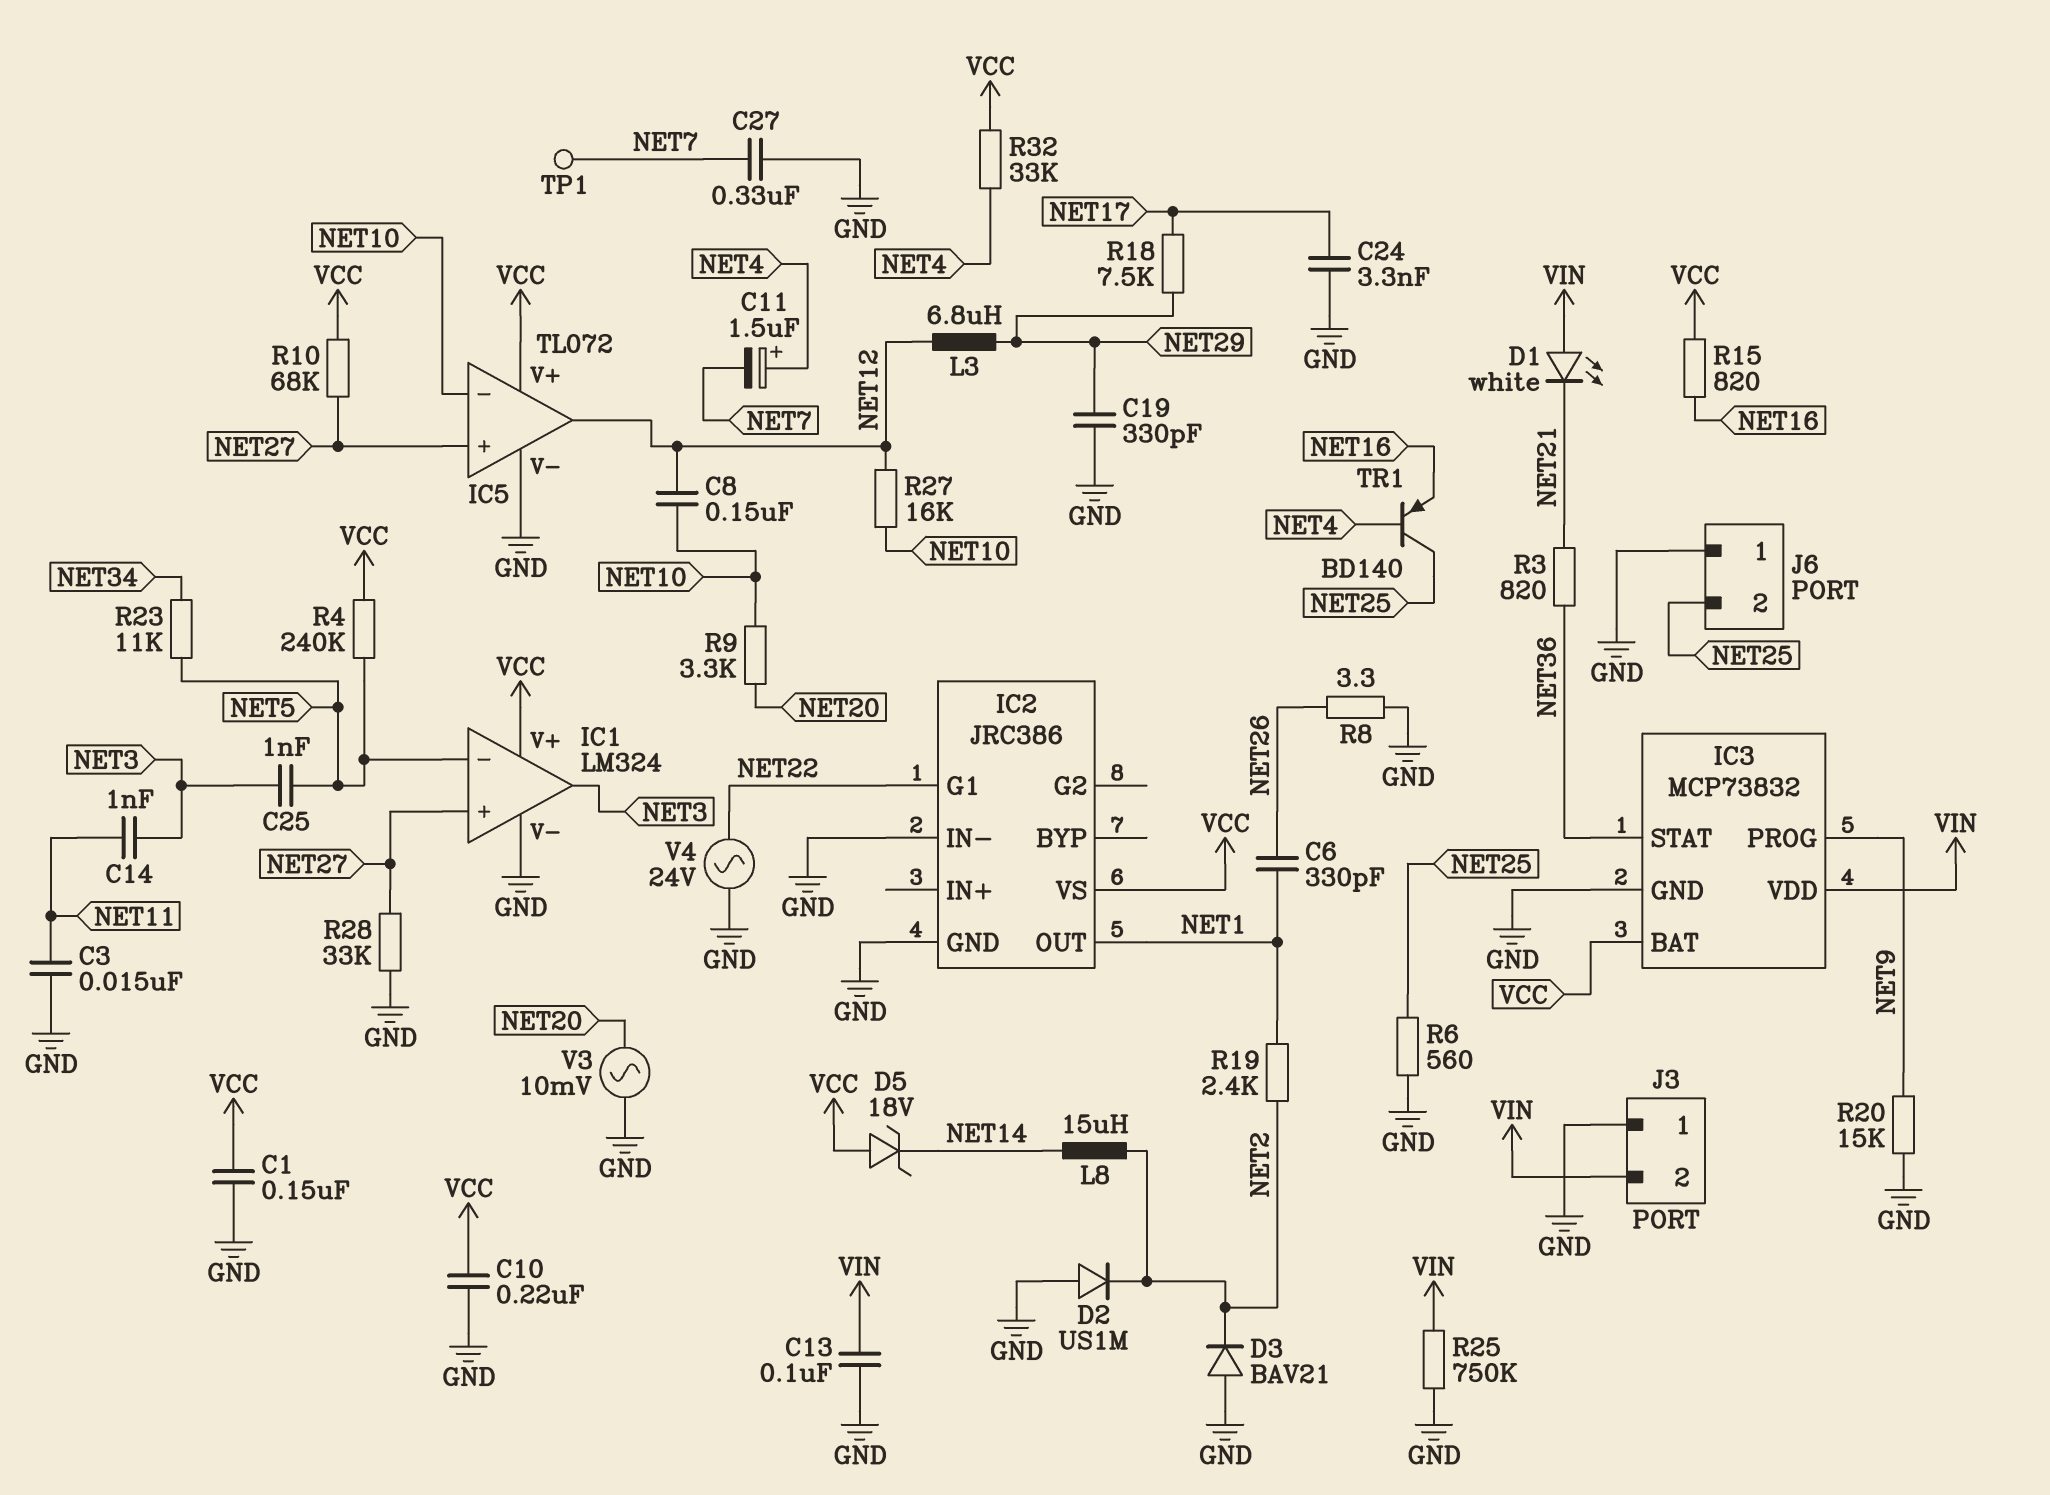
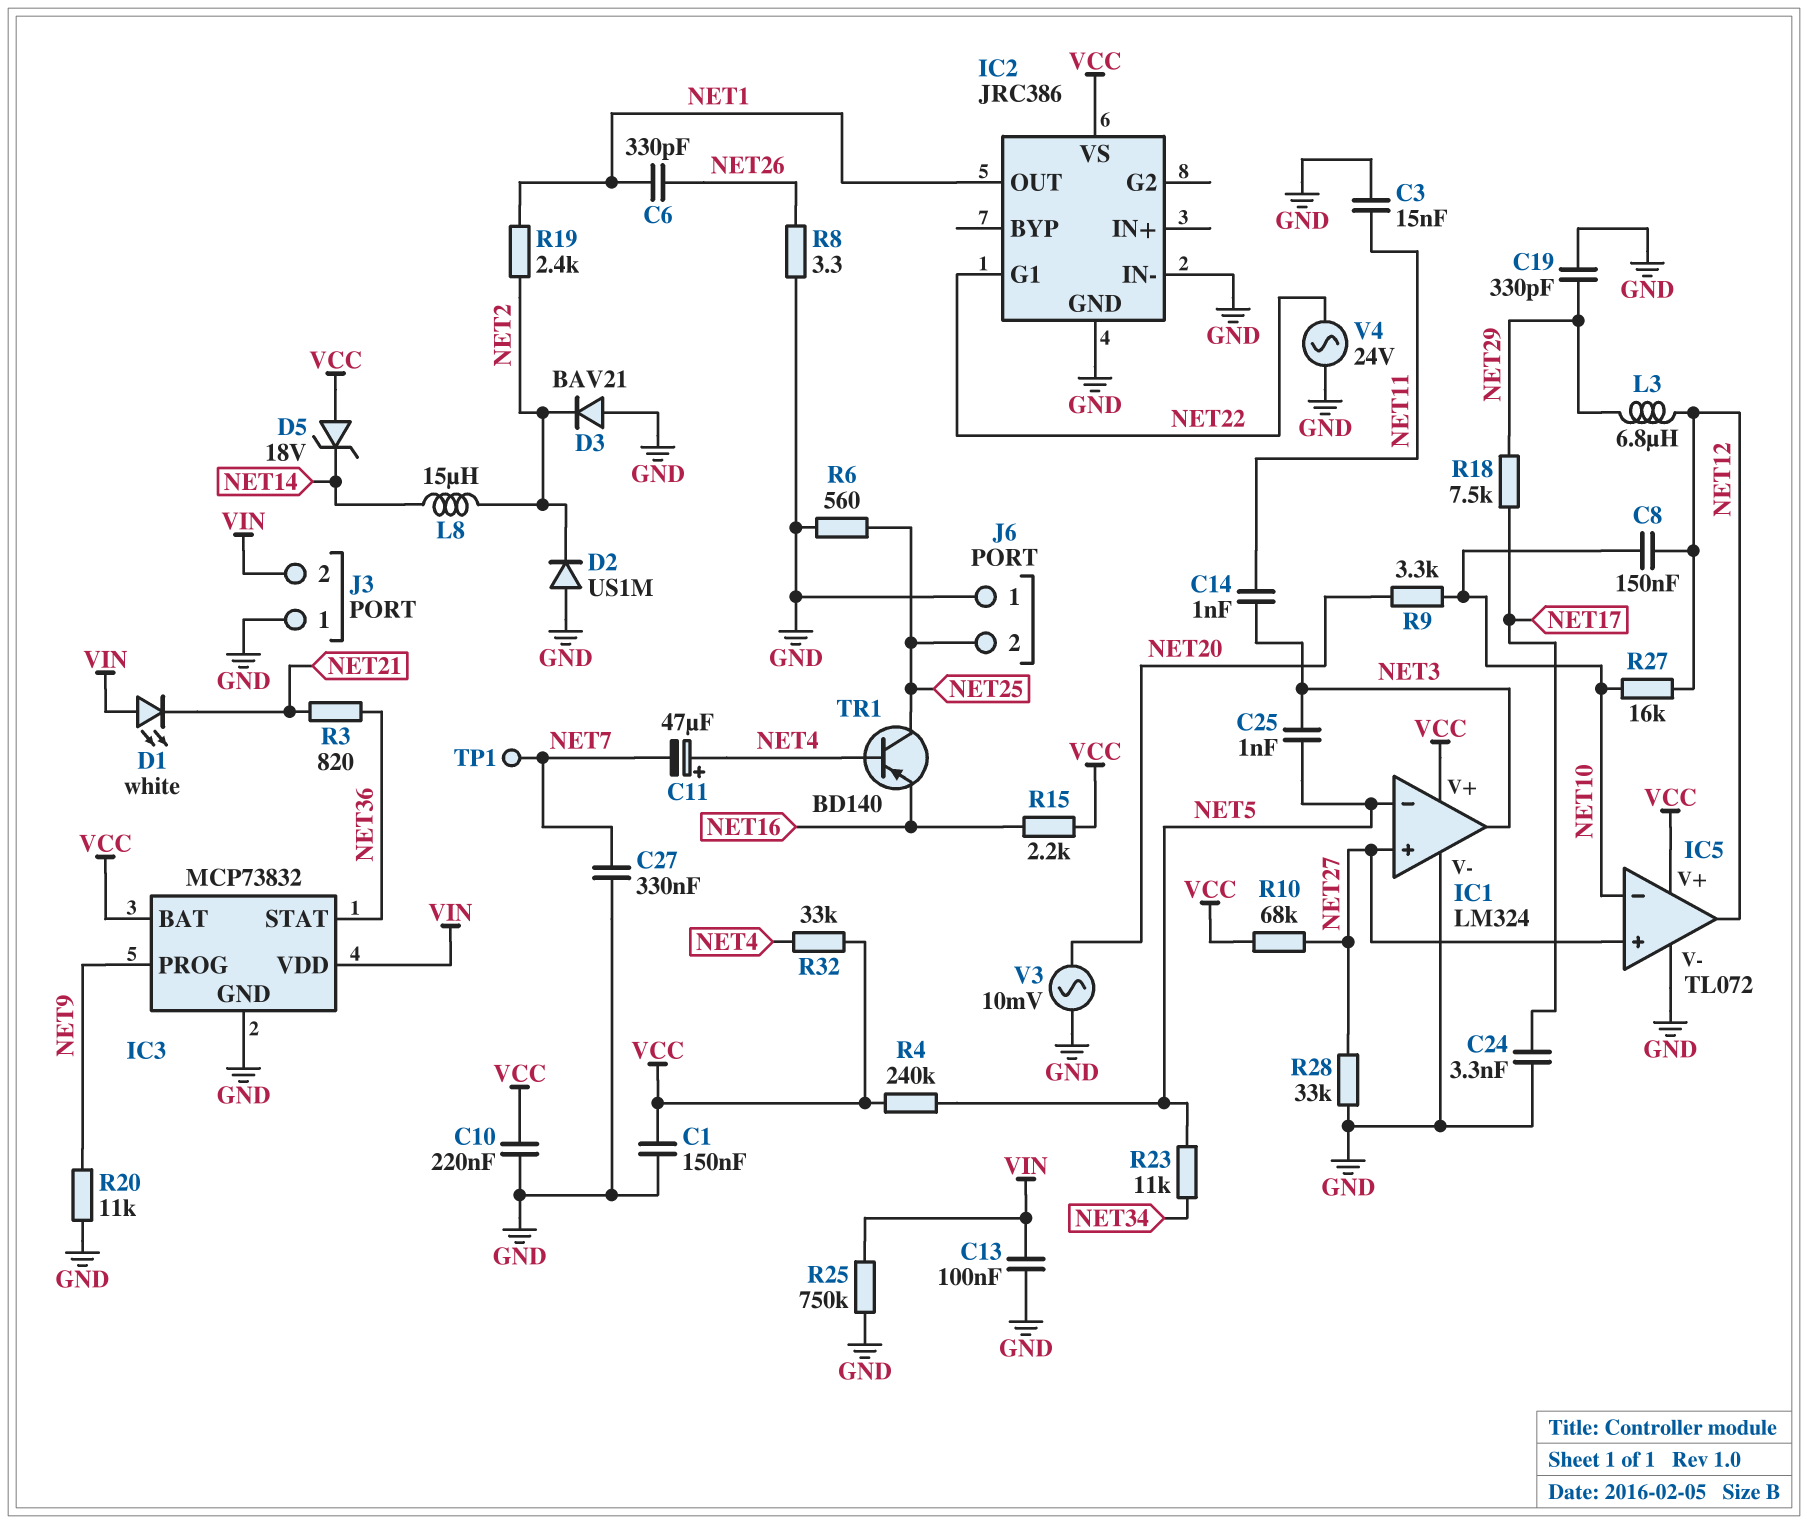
C11: 1.5uF (plus NET4, minus NET7) -> 47uF (plus NET4, minus NET7)
R15: 820 (NET16, VCC) -> 2.2k (NET16, VCC)
R20: 15k (GND, NET9) -> 11k (GND, NET9)

